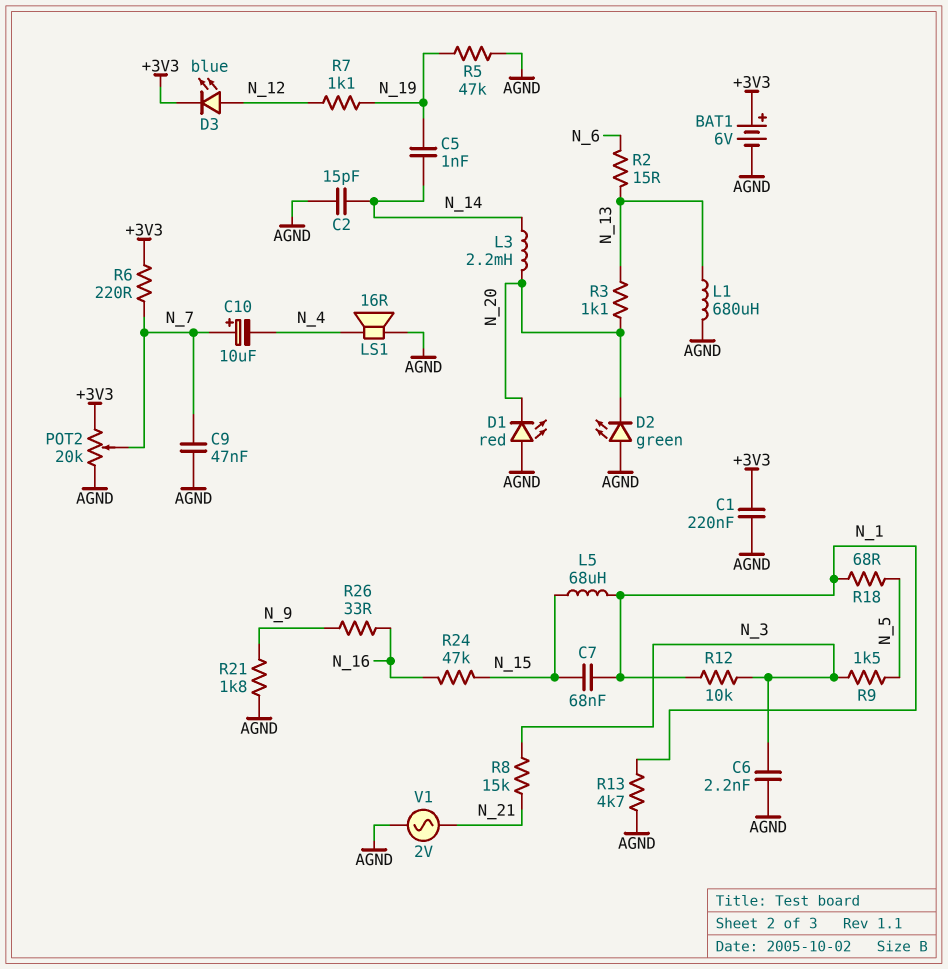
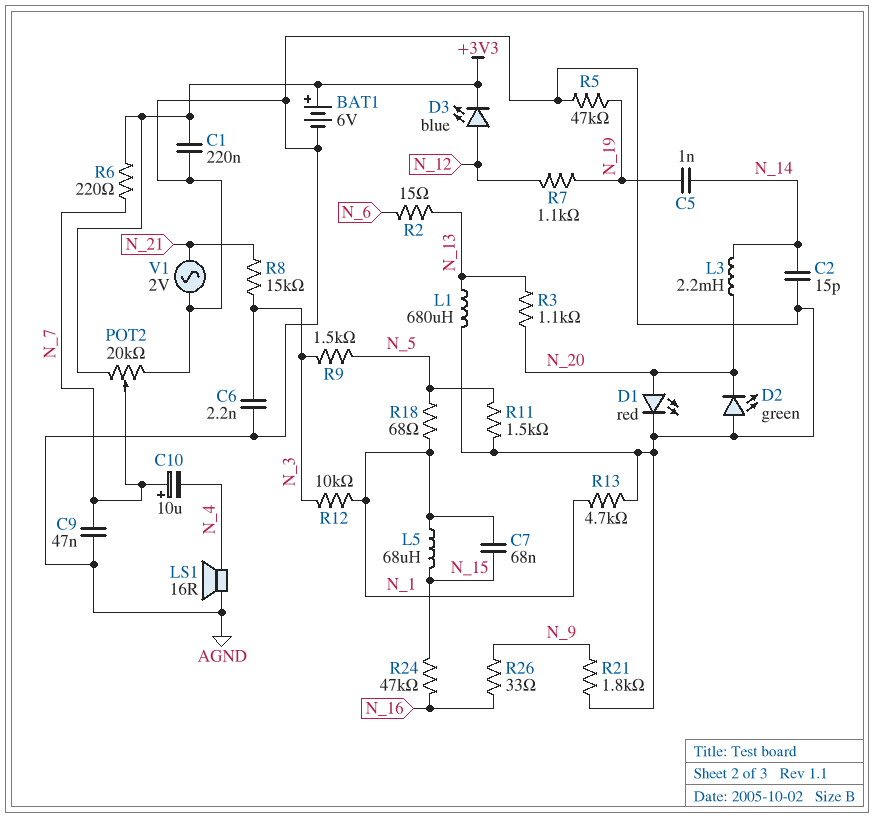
D1: LED red (A AGND, K N_20) -> LED red (A N_20, K AGND)
R11: none -> 1.5k (AGND, N_5)

